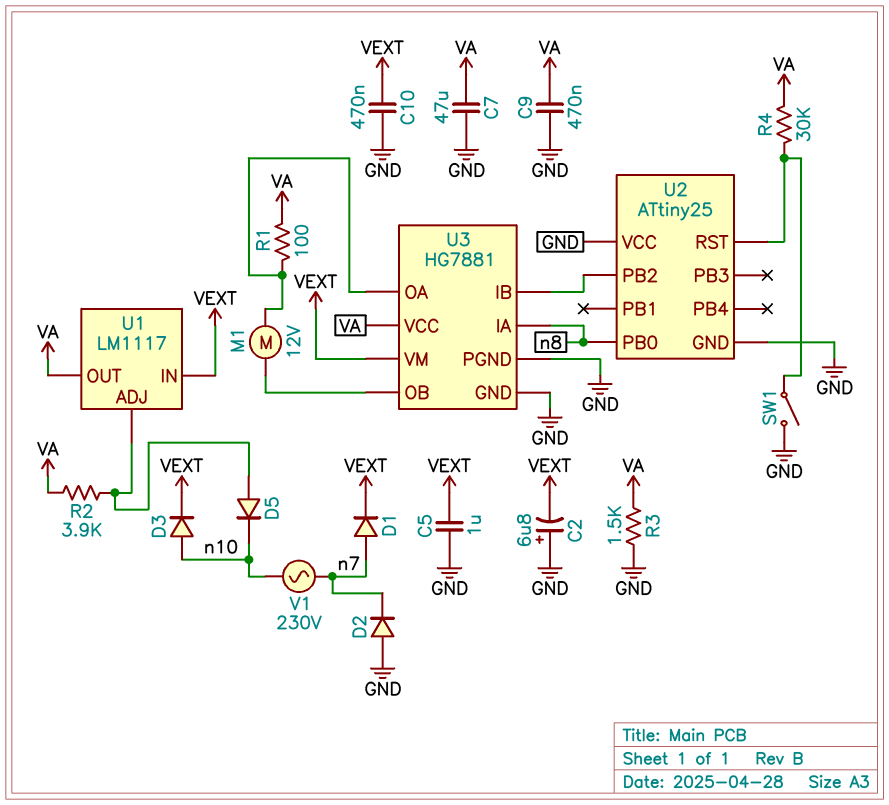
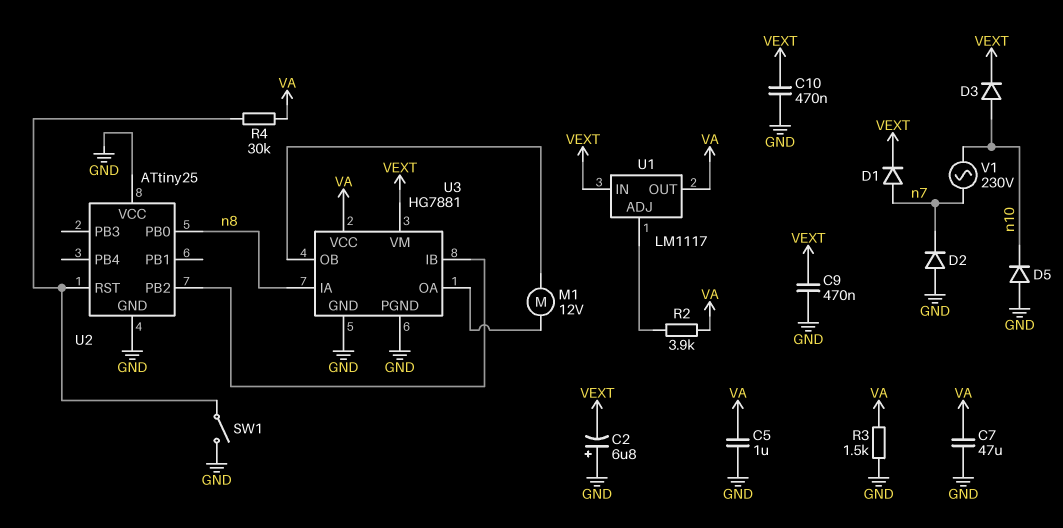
C5: 1uF (GND, VEXT) -> 1uF (GND, VA)
C9: 470nF (GND, VA) -> 470nF (GND, VEXT)
D5: diode (A U1/ADJ, K n10) -> diode (A GND, K n10)
R1: 100 (U3/OA, VA) -> none

